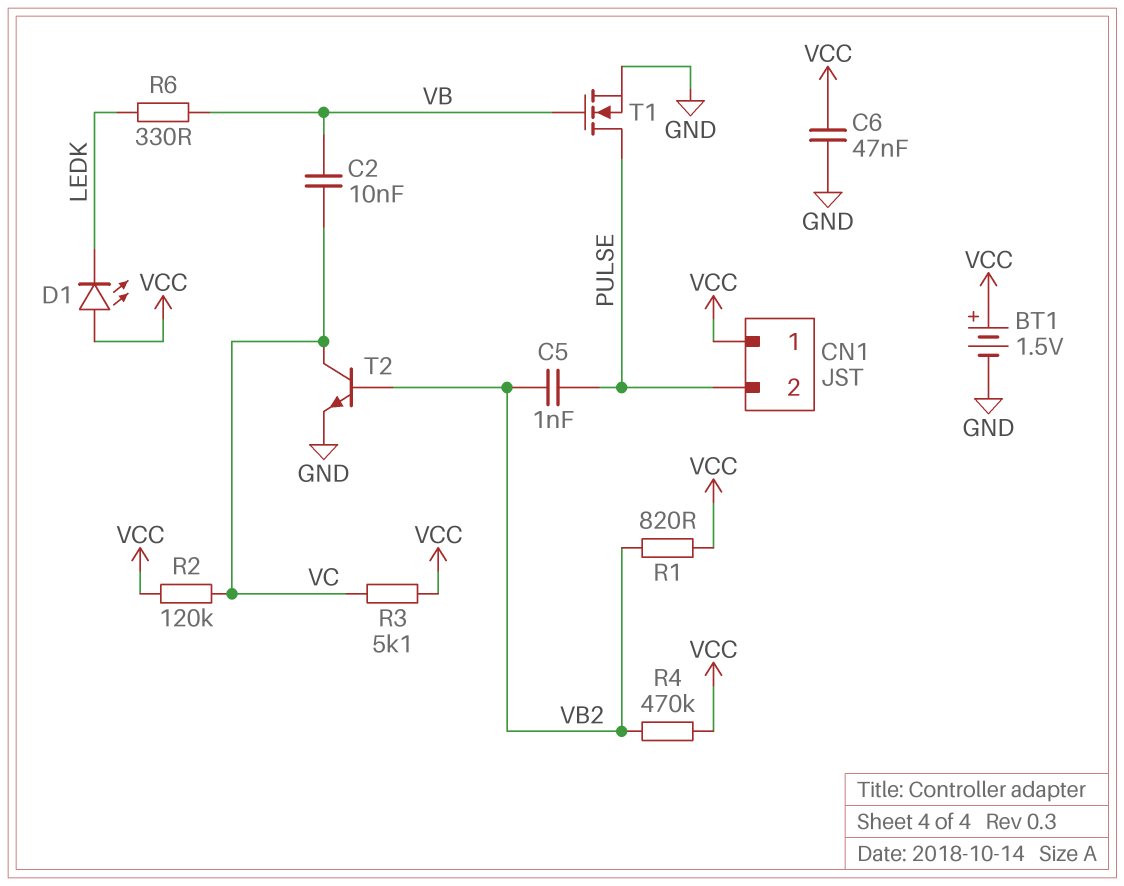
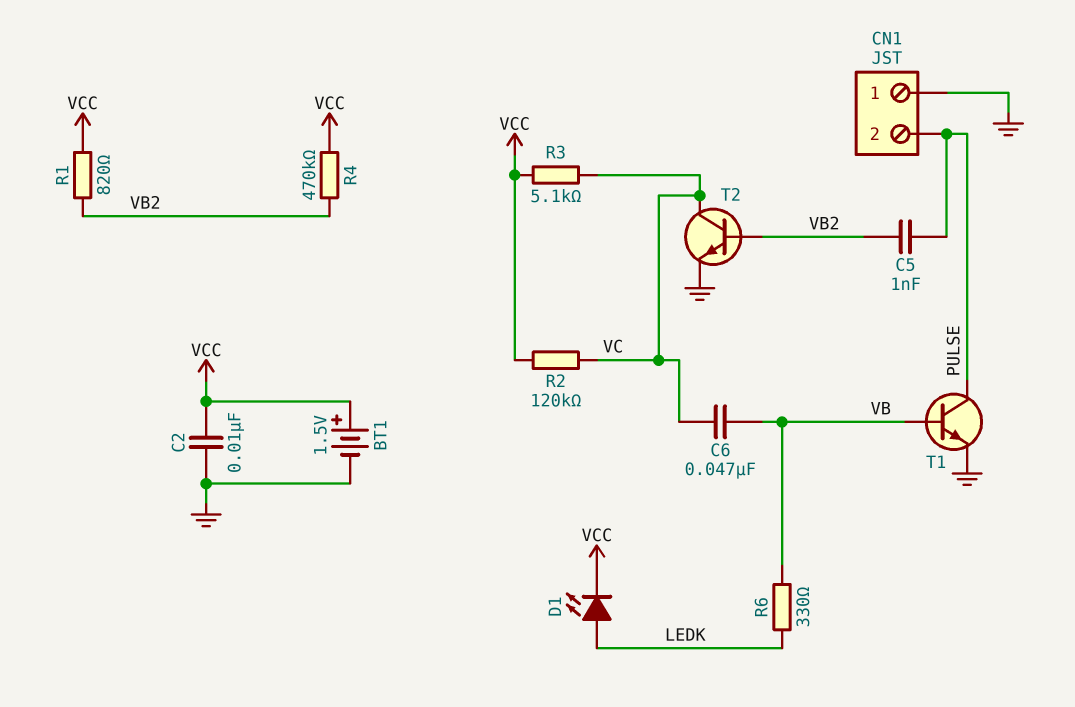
C2: 10nF (VB, VC) -> 10nF (GND, VCC)
C6: 47nF (GND, VCC) -> 47nF (VB, VC)
CN1 pin 1: VCC -> GND
D1: LED (A VCC, K LEDK) -> LED (A LEDK, K VCC)
T1: NMOS (G VB, D PULSE, S GND) -> NPN (B VB, C PULSE, E GND)

